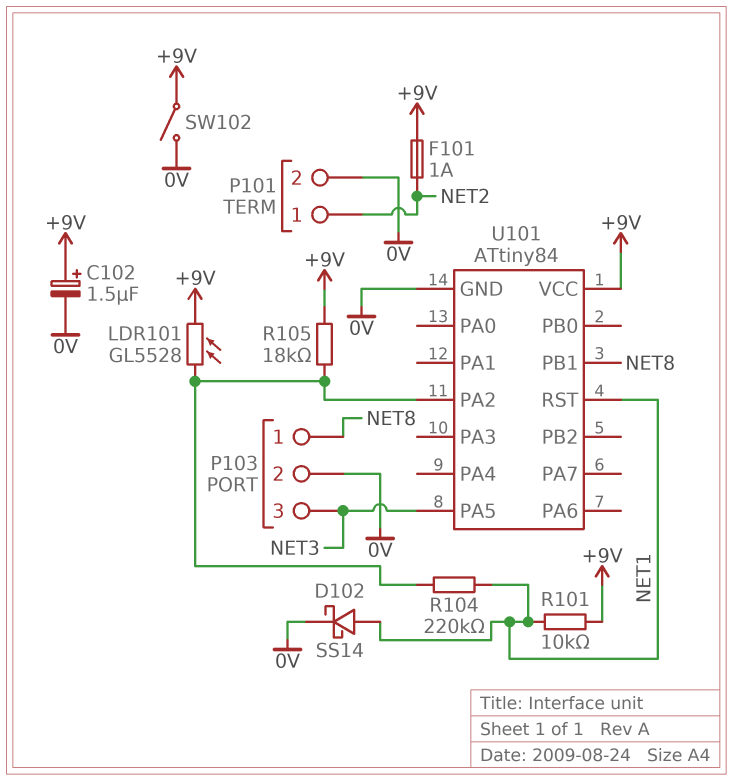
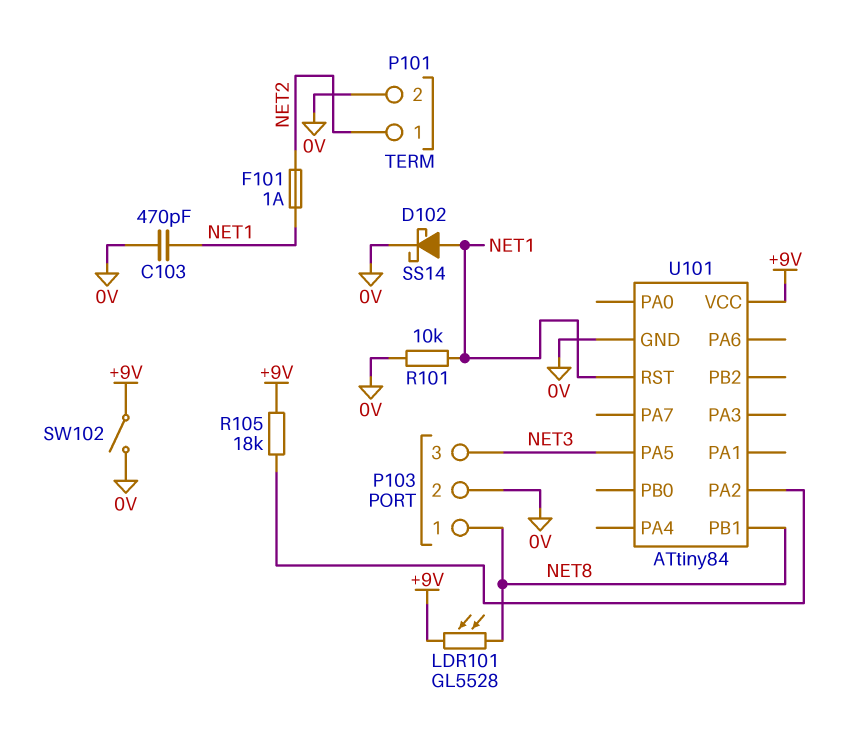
C102: 1.5uF (plus +9V, minus 0V) -> none
C103: none -> 470pF (0V, NET1)
F101: 1A (+9V, NET2) -> 1A (NET1, NET2)
LDR101: GL5528 (+9V, U101/PA2) -> GL5528 (+9V, NET8)
R101: 10k (+9V, NET1) -> 10k (0V, NET1)
R104: 220k (NET1, U101/PA2) -> none

